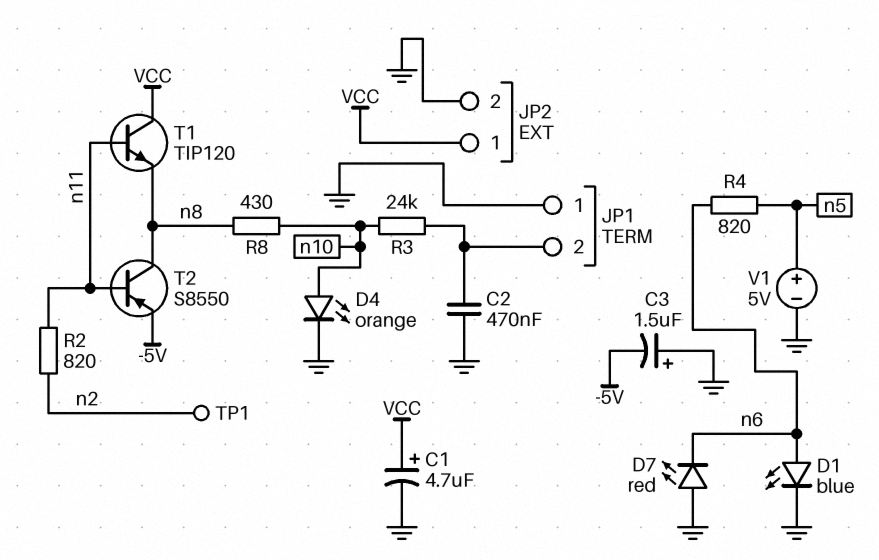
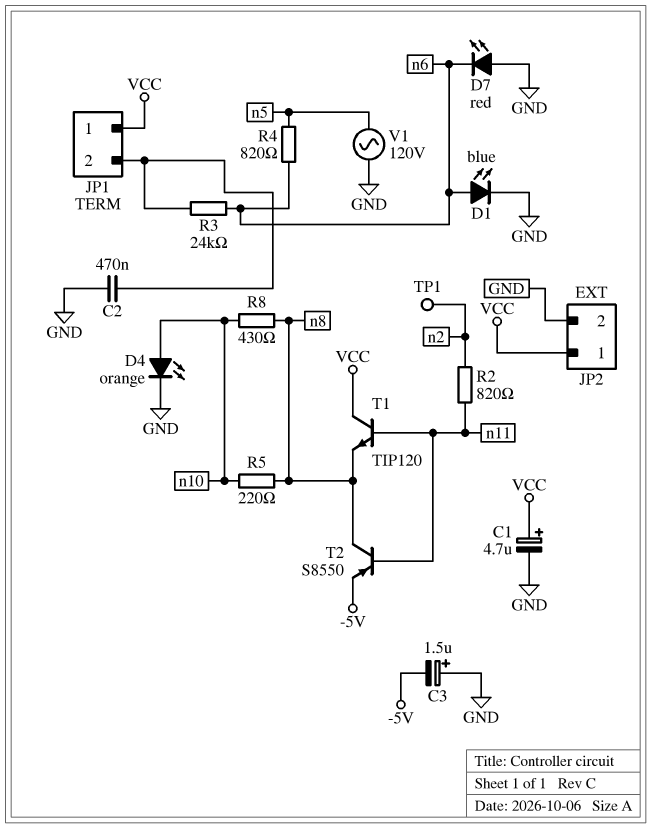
JP1 pin 1: GND -> VCC
R3: 24k (JP1/2, n10) -> 24k (JP1/2, n6)
R5: none -> 220 (n8, n10)
V1: 5V (plus n5, minus GND) -> AC 120V (GND, n5)

